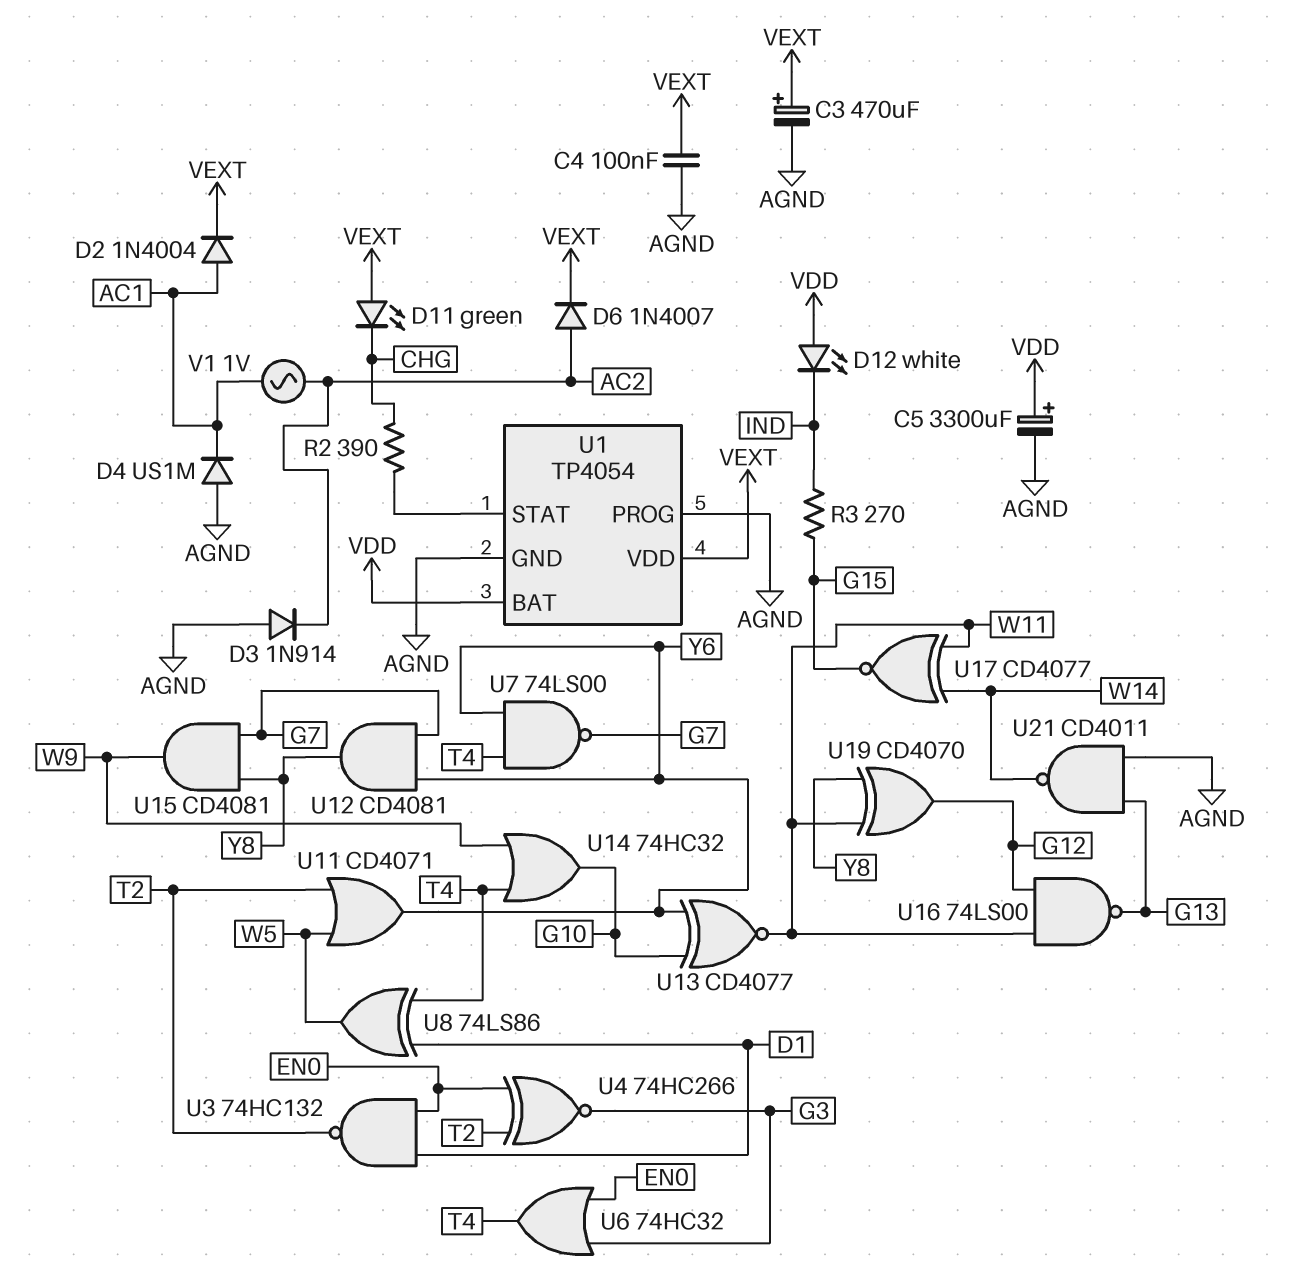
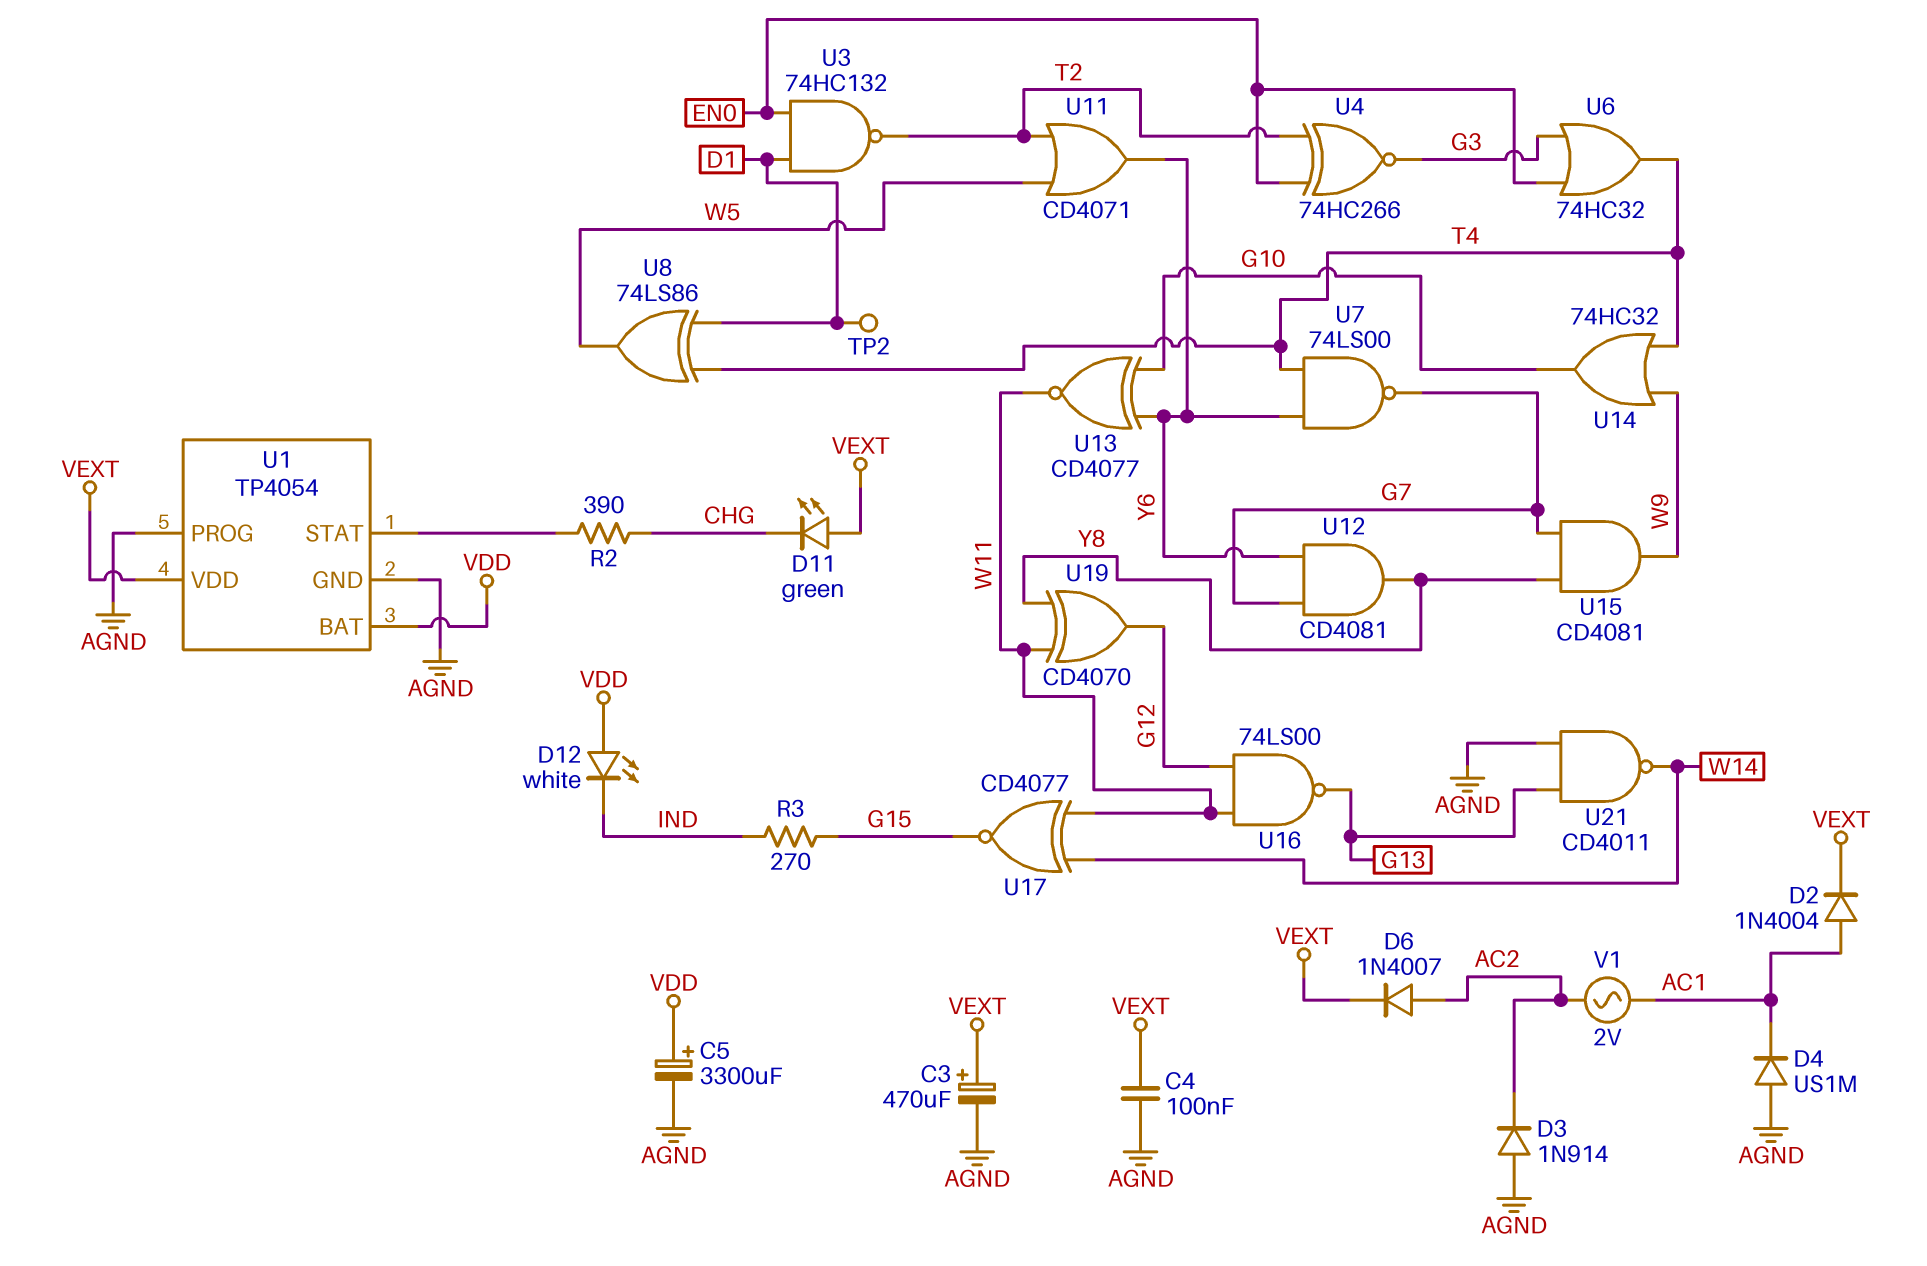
TP2: none -> test point (D1)
V1: AC 1V (AC1, AC2) -> AC 2V (AC1, AC2)

